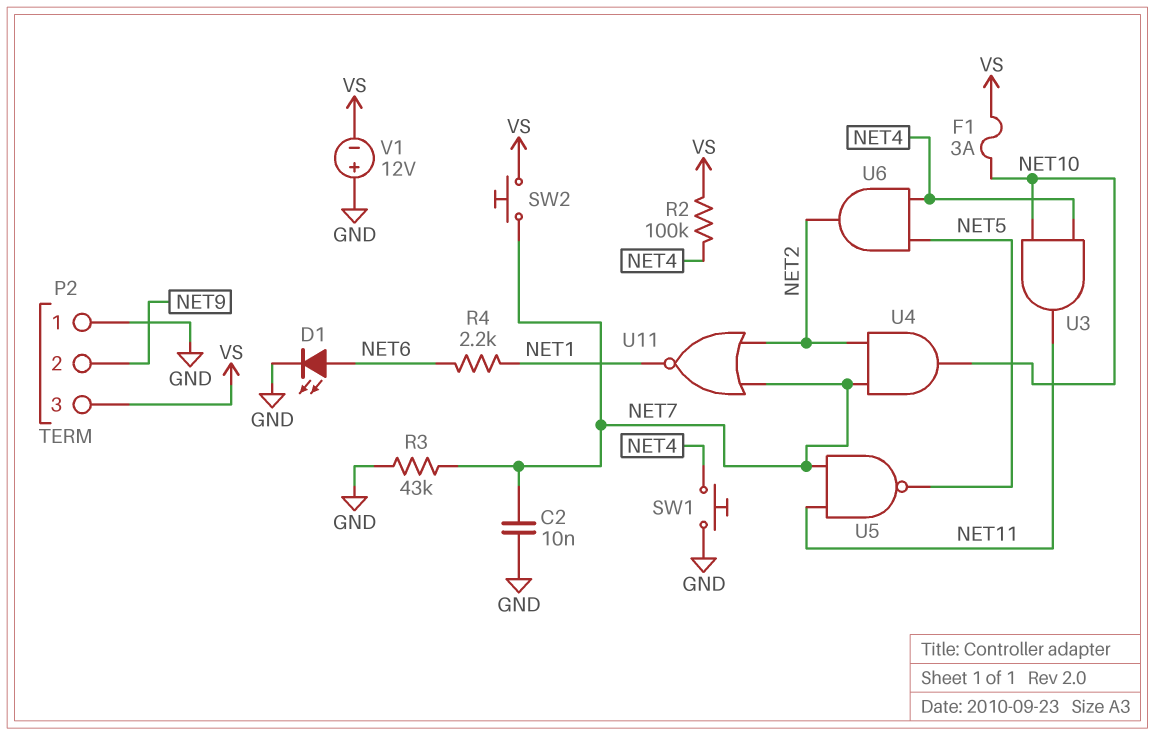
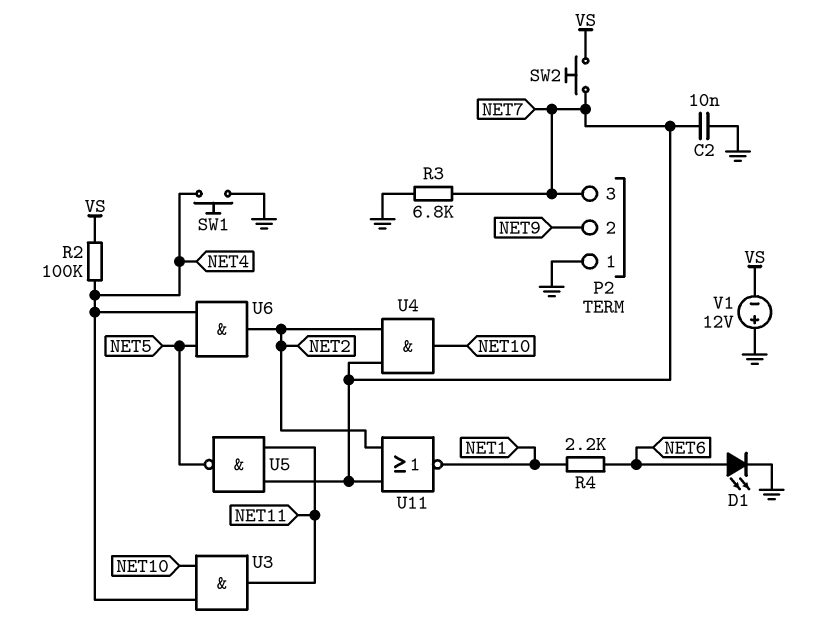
F1: 3A (NET10, VS) -> none
P2 pin 3: VS -> NET7
R3: 43k (GND, NET7) -> 6.8k (GND, NET7)

